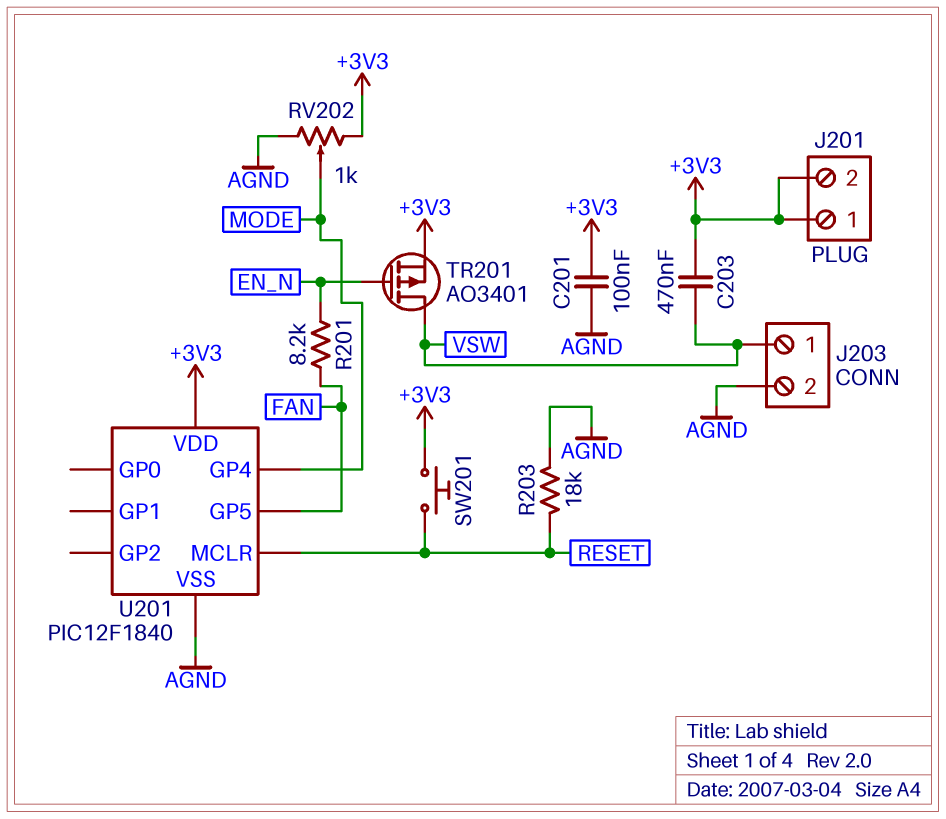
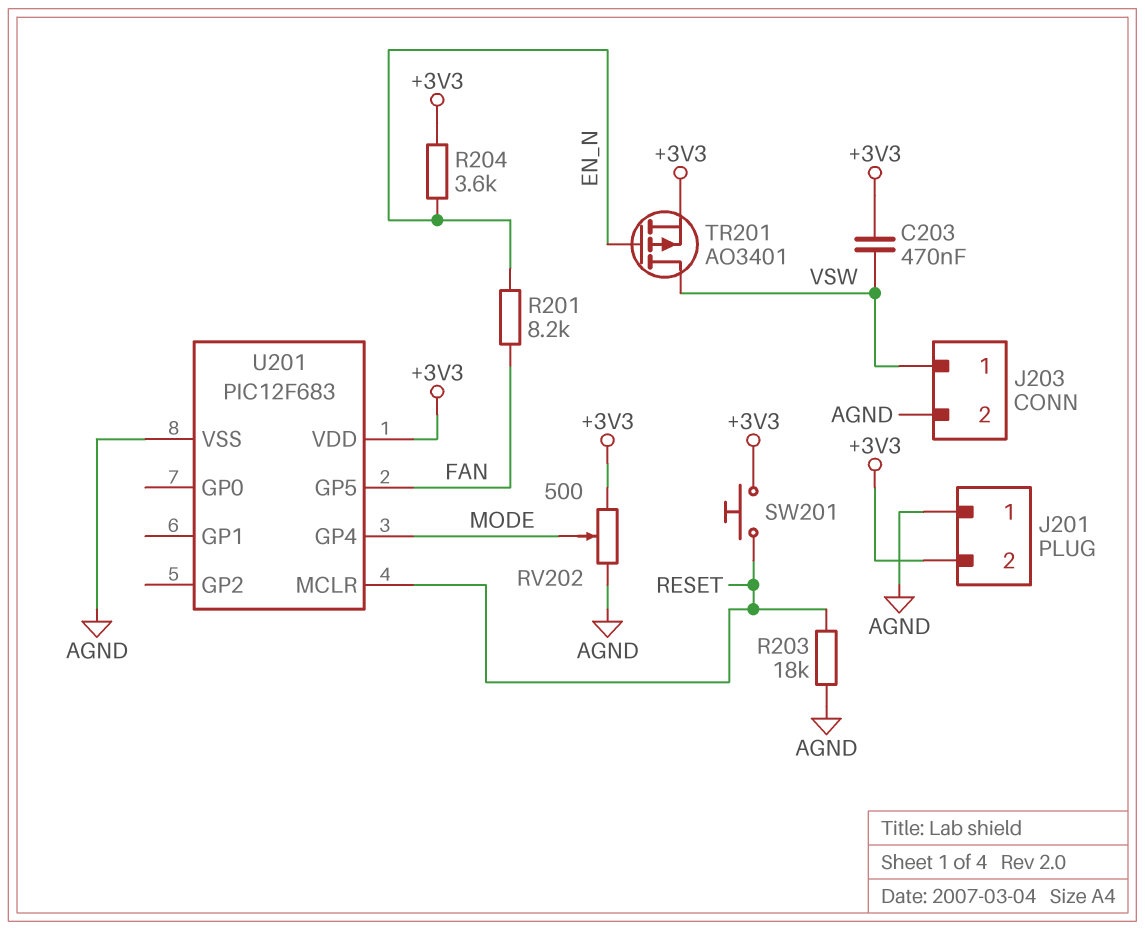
C201: 100nF (+3V3, AGND) -> none
J201 pin 1: +3V3 -> AGND
R204: none -> 3.6k (+3V3, EN_N)
RV202: 1k (+3V3, AGND, wiper MODE) -> 500 (+3V3, AGND, wiper MODE)
U201: PIC12F1840 -> PIC12F683

